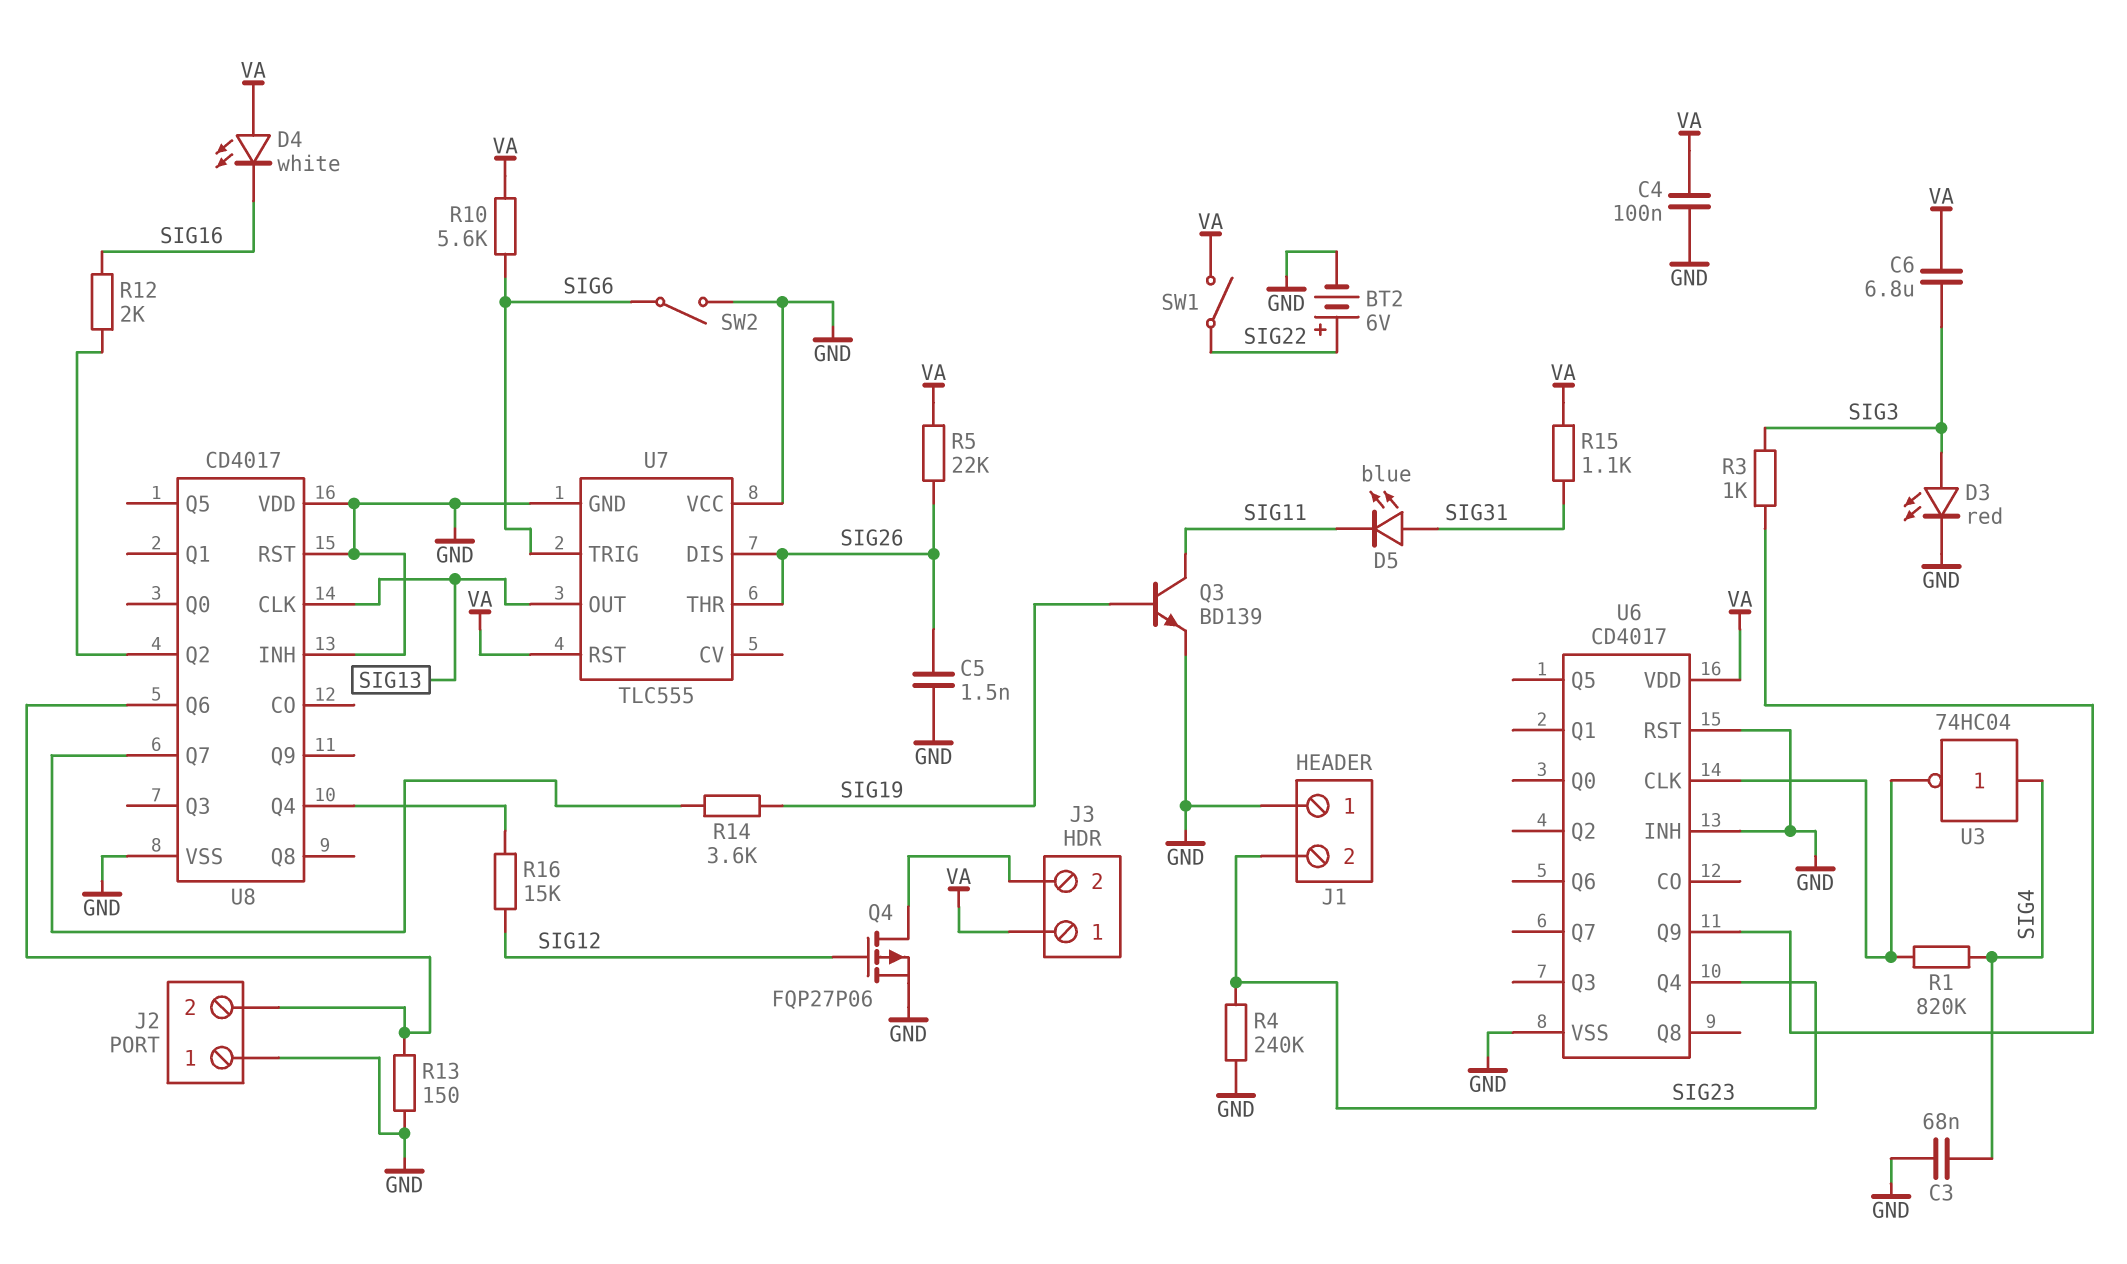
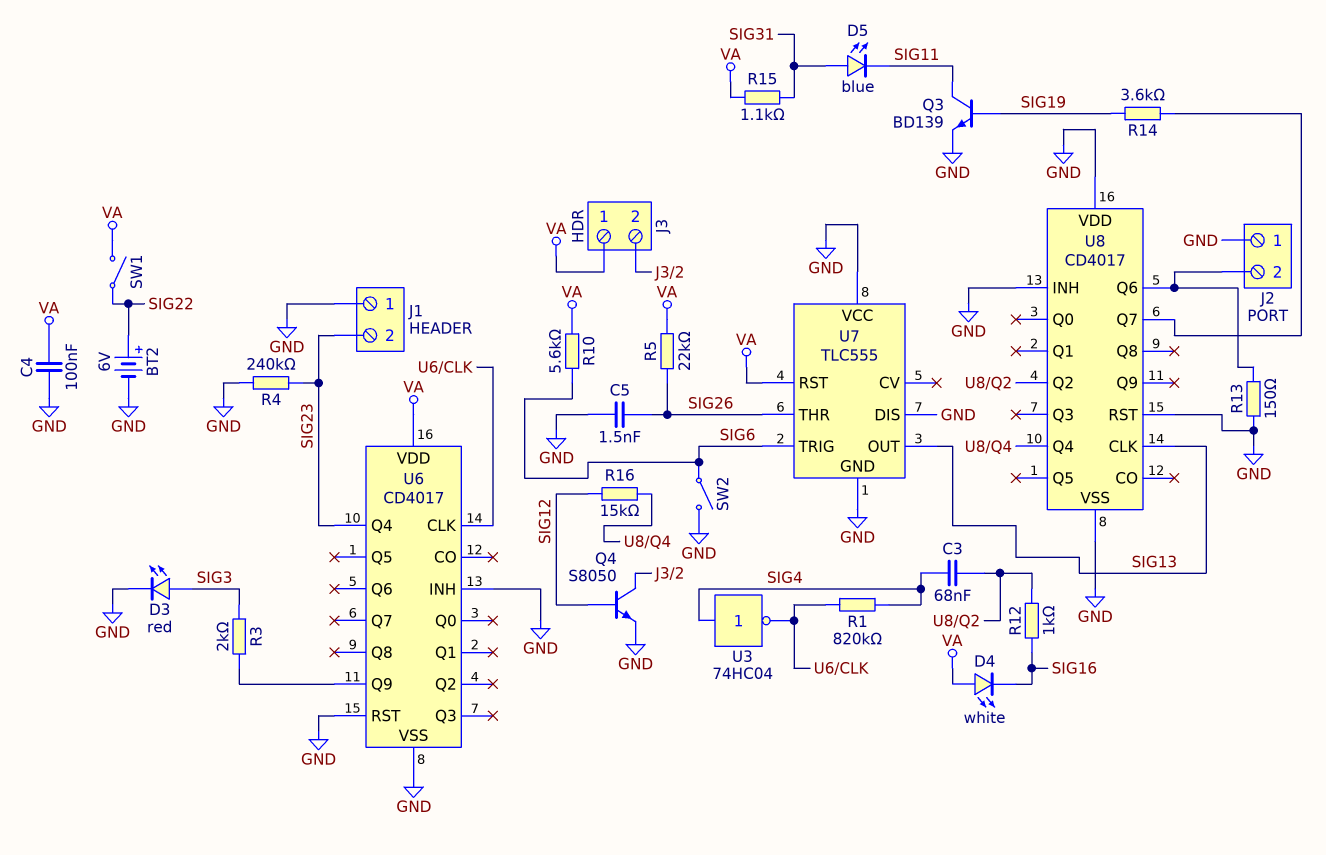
C3: 68nF (GND, SIG4) -> 68nF (SIG4, U8/Q2)
C6: 6.8uF (SIG3, VA) -> none
Q4: PMOS FQP27P06 (G SIG12, D J3/2, S GND) -> NPN S8050 (B SIG12, C J3/2, E GND)
R3: 1k (SIG3, U6/Q9) -> 2k (SIG3, U6/Q9)
R12: 2k (SIG16, U8/Q2) -> 1k (SIG16, U8/Q2)
U7 pin DIS: SIG26 -> GND

